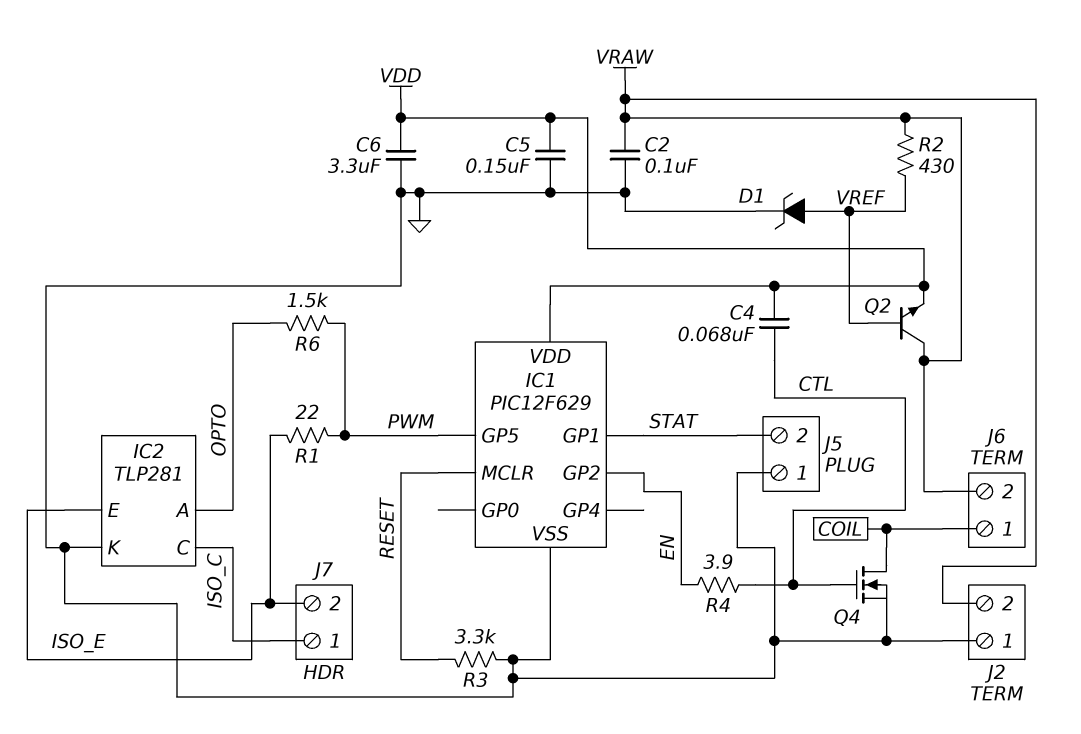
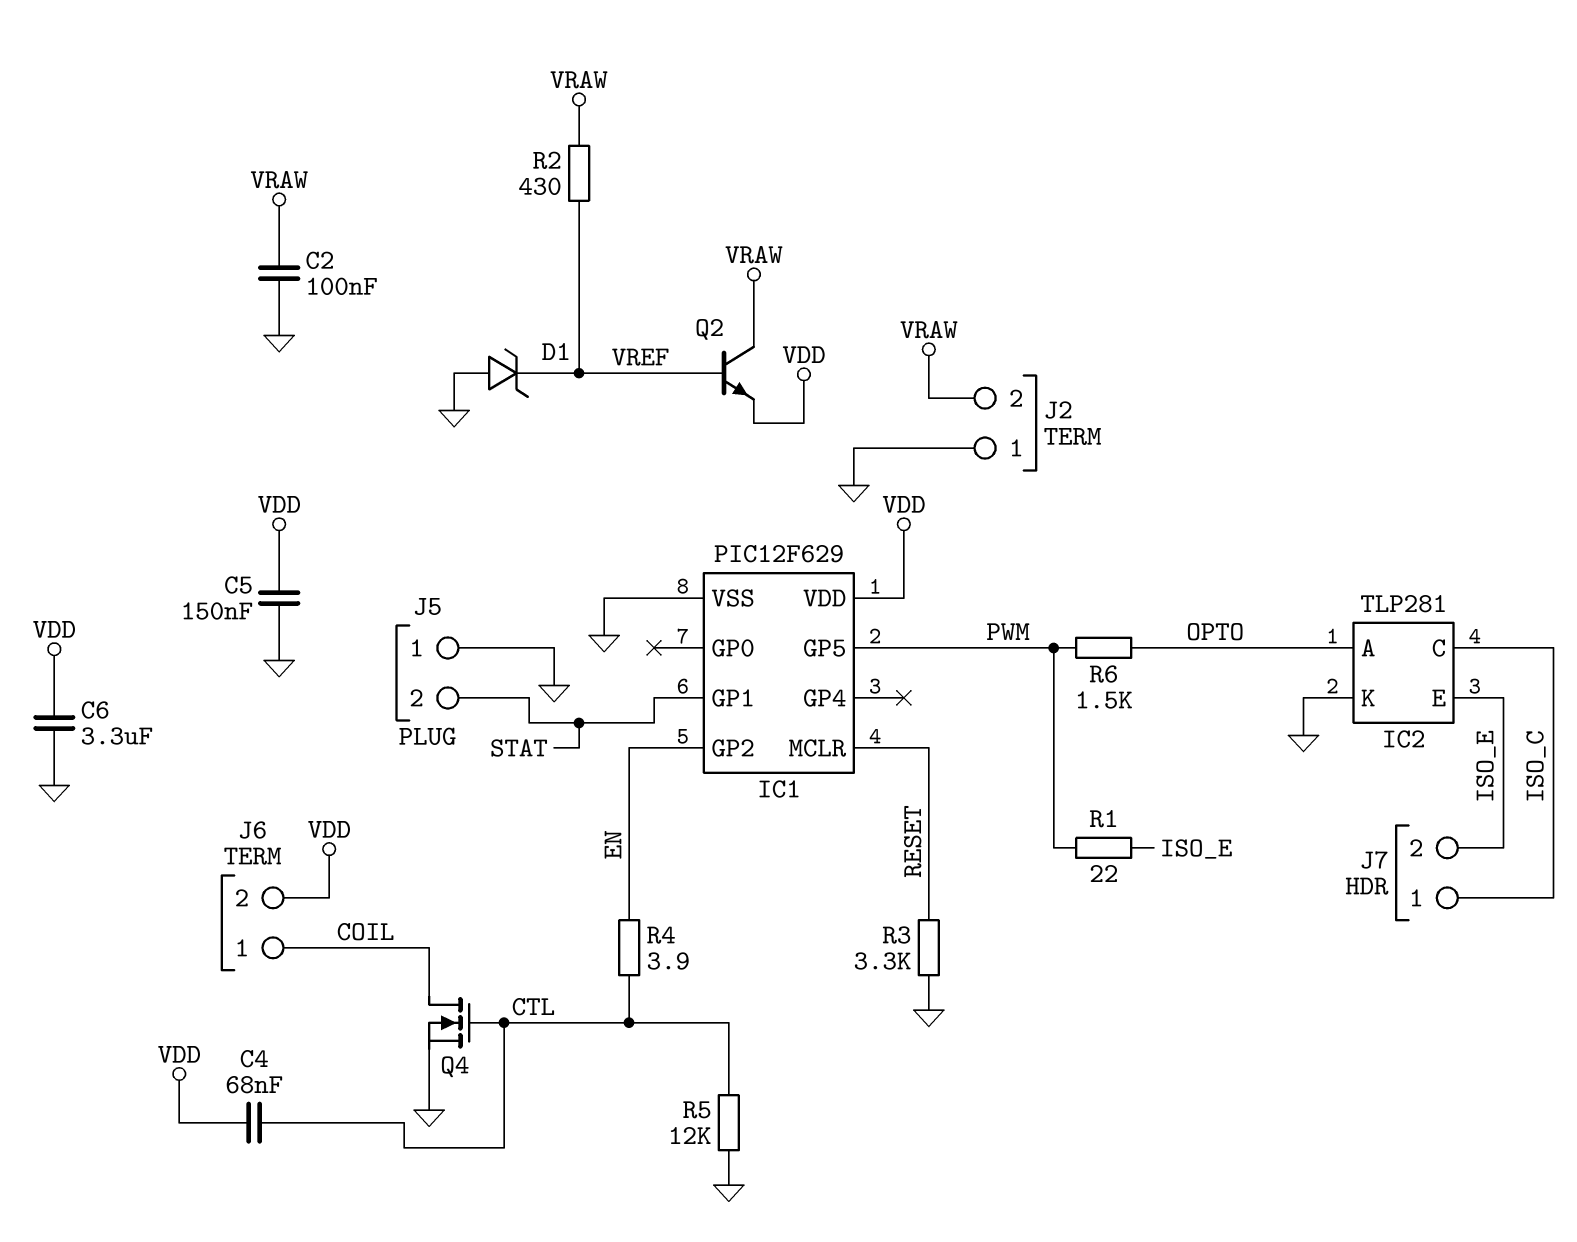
D1: zener (A VREF, K GND) -> zener (A GND, K VREF)
J6 pin 2: VRAW -> VDD
R5: none -> 12k (CTL, GND)

